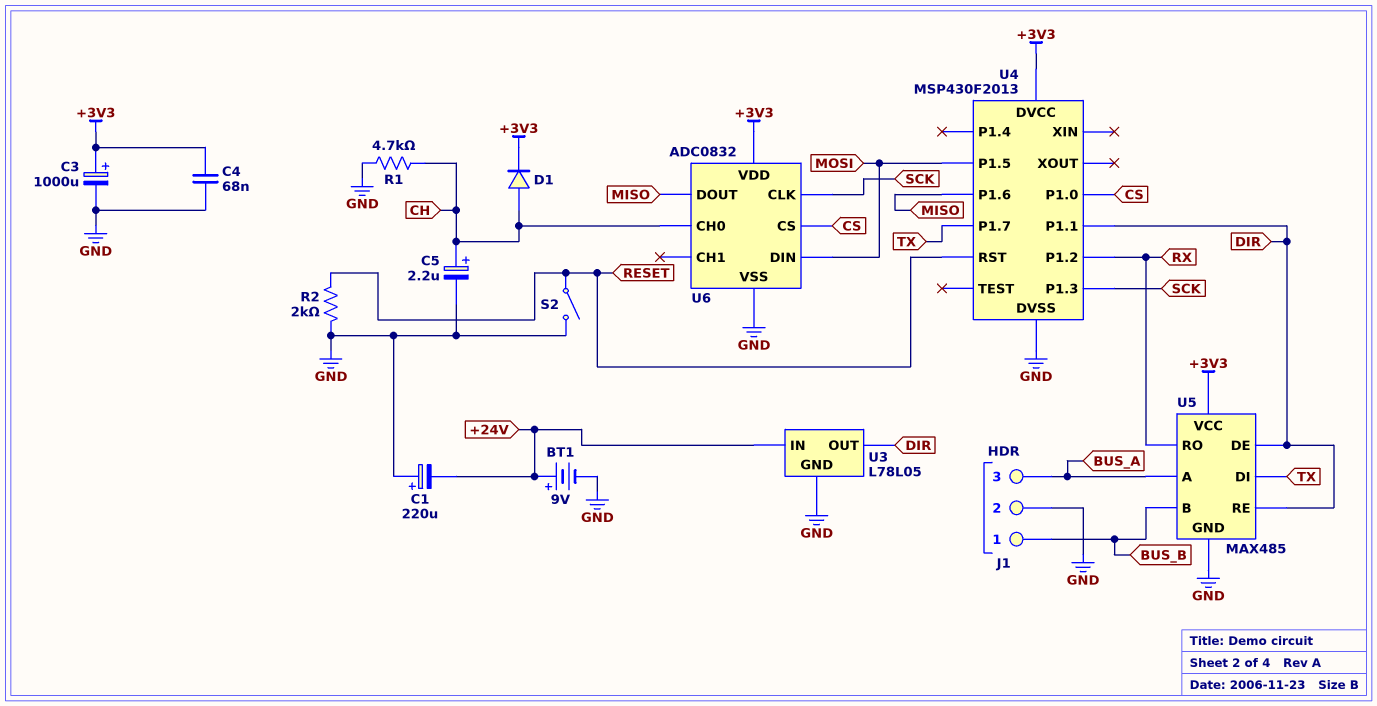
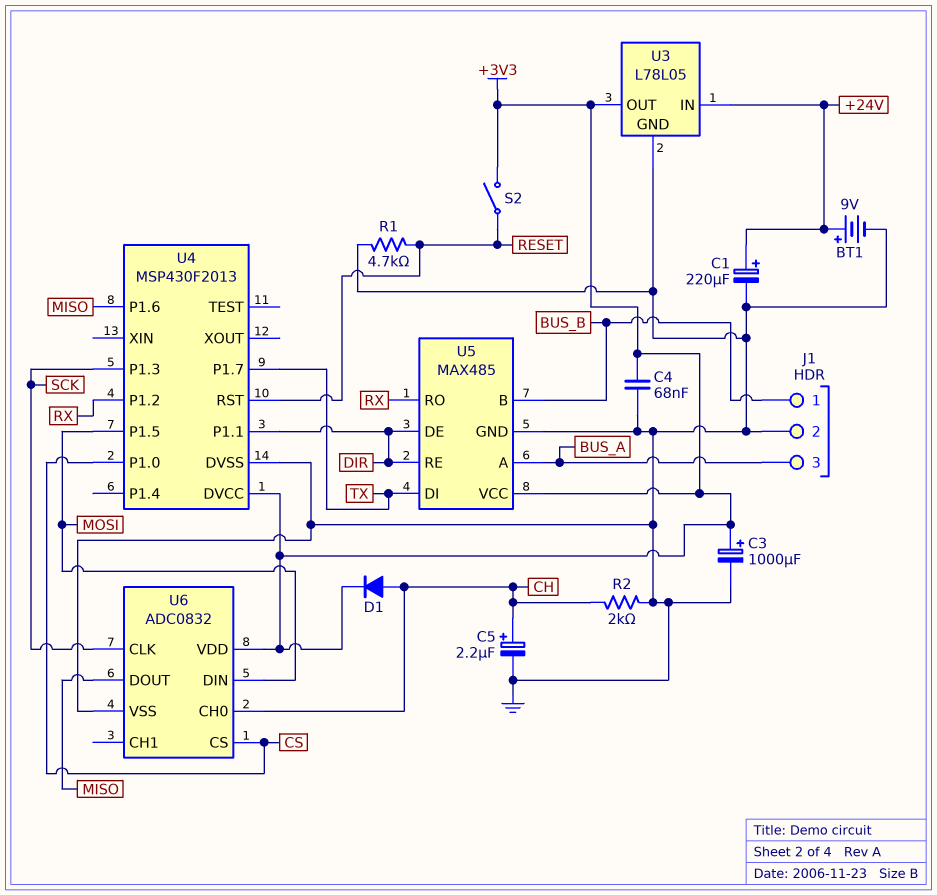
C1: 220uF (plus GND, minus +24V) -> 220uF (plus +24V, minus GND)
R1: 4.7k (CH, GND) -> 4.7k (GND, RESET)
R2: 2k (GND, RESET) -> 2k (CH, GND)
S2: switch (GND, RESET) -> switch (+3V3, RESET)
U3 pin OUT: DIR -> +3V3

